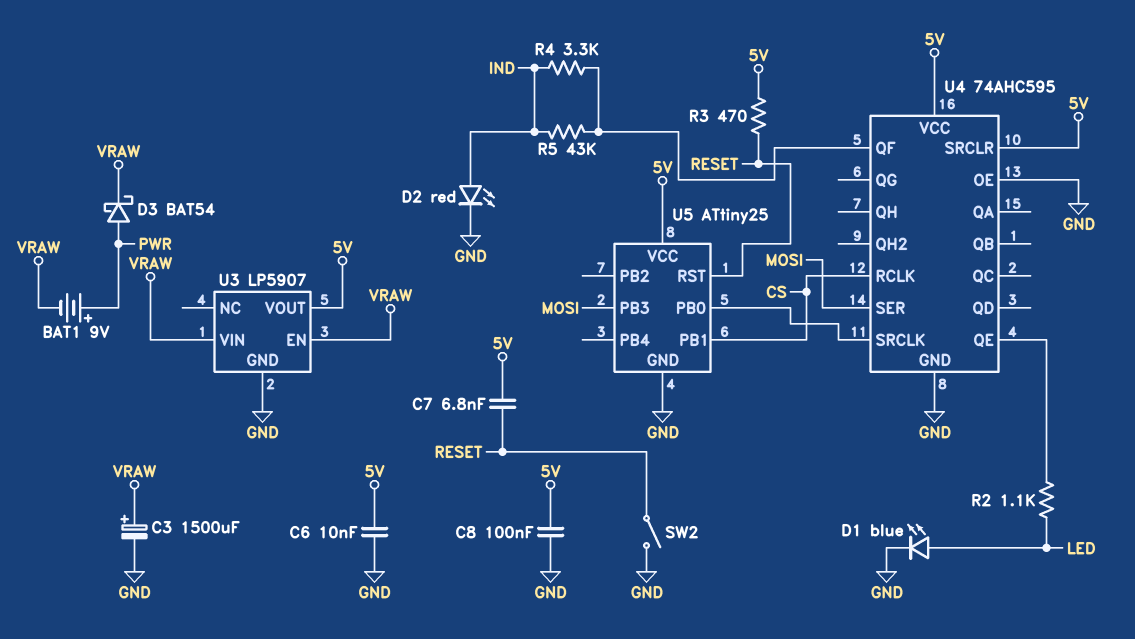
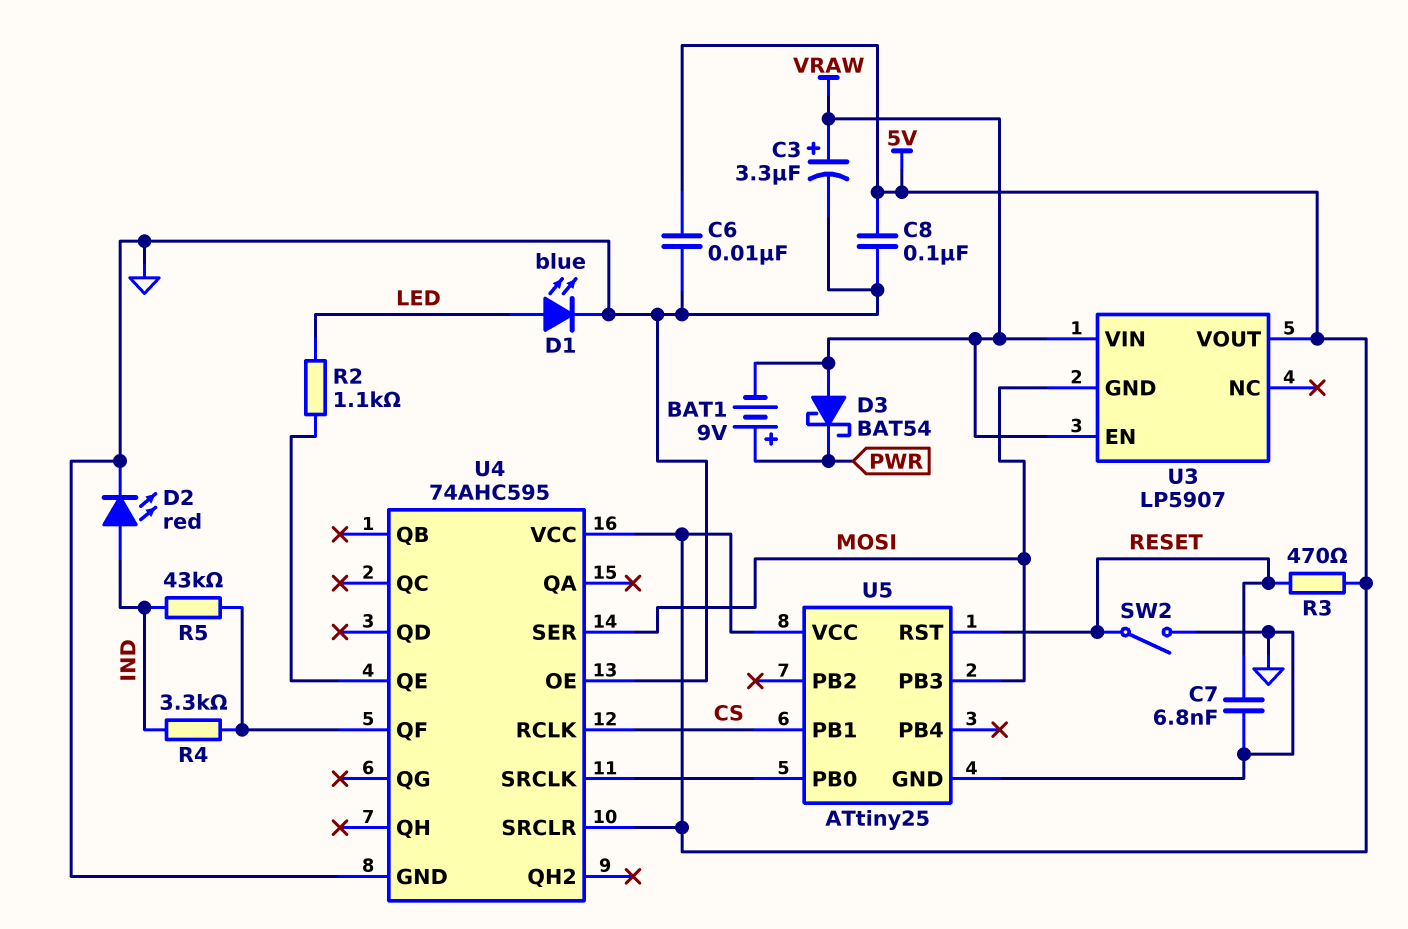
C3: 1500uF (plus VRAW, minus GND) -> 3.3uF (plus VRAW, minus GND)
C7: 6.8nF (5V, RESET) -> 6.8nF (GND, RESET)
D3: schottky BAT54 (A PWR, K VRAW) -> schottky BAT54 (A VRAW, K PWR)
U3 pin GND: GND -> MOSI

